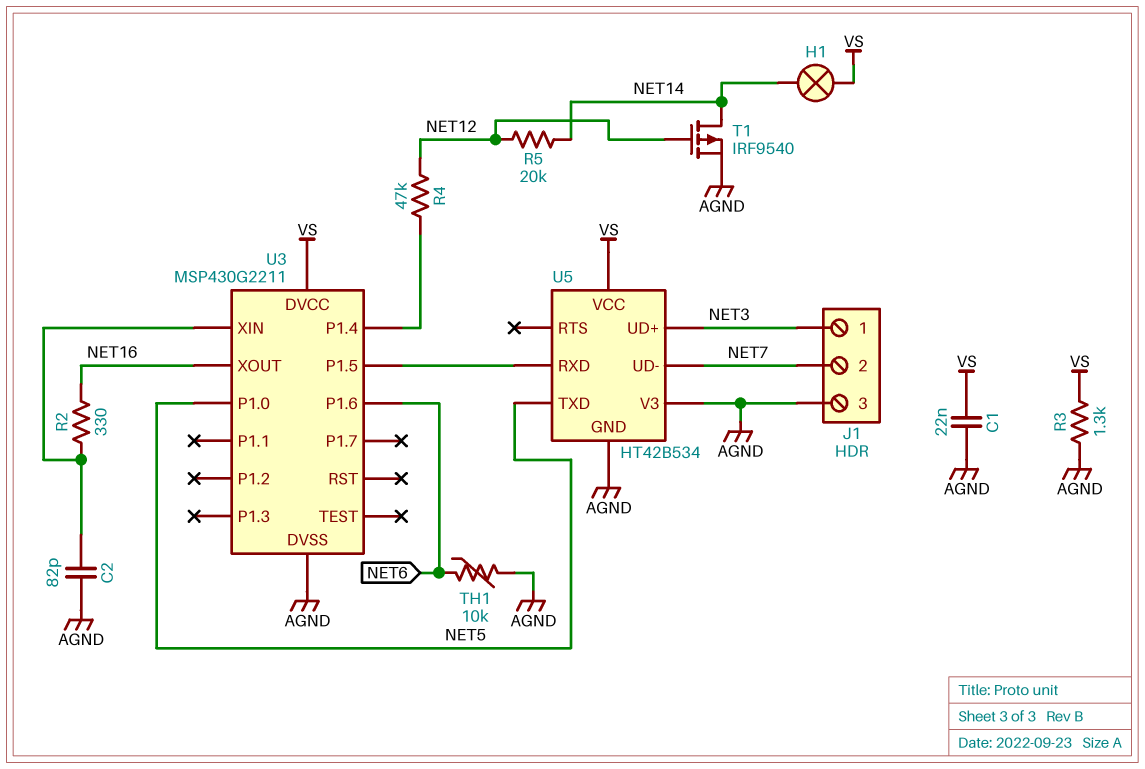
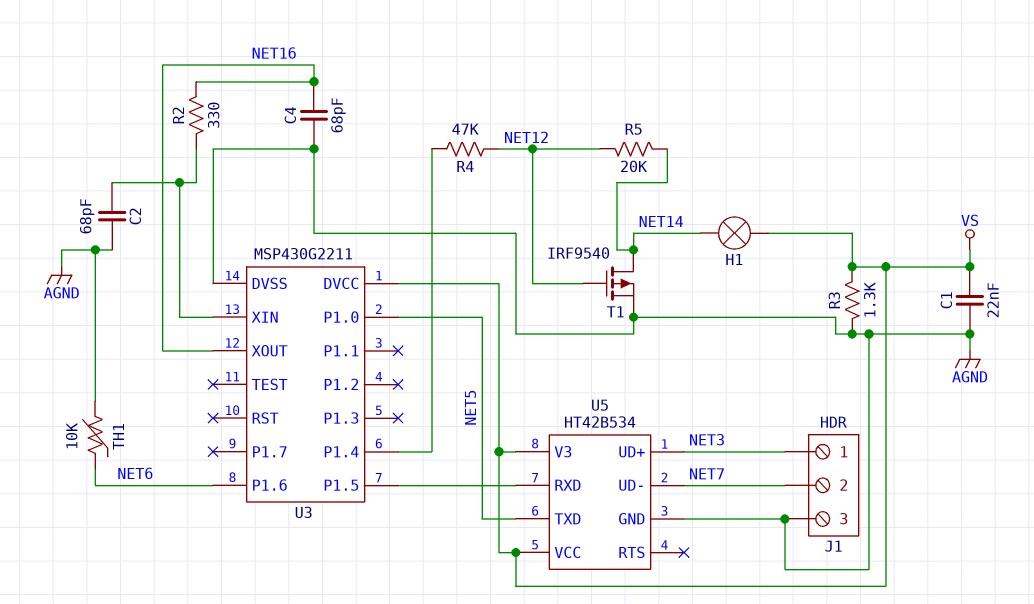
C2: 82pF (AGND, U3/XIN) -> 68pF (AGND, U3/XIN)
C4: none -> 68pF (AGND, NET16)
U5 pin V3: AGND -> VS

